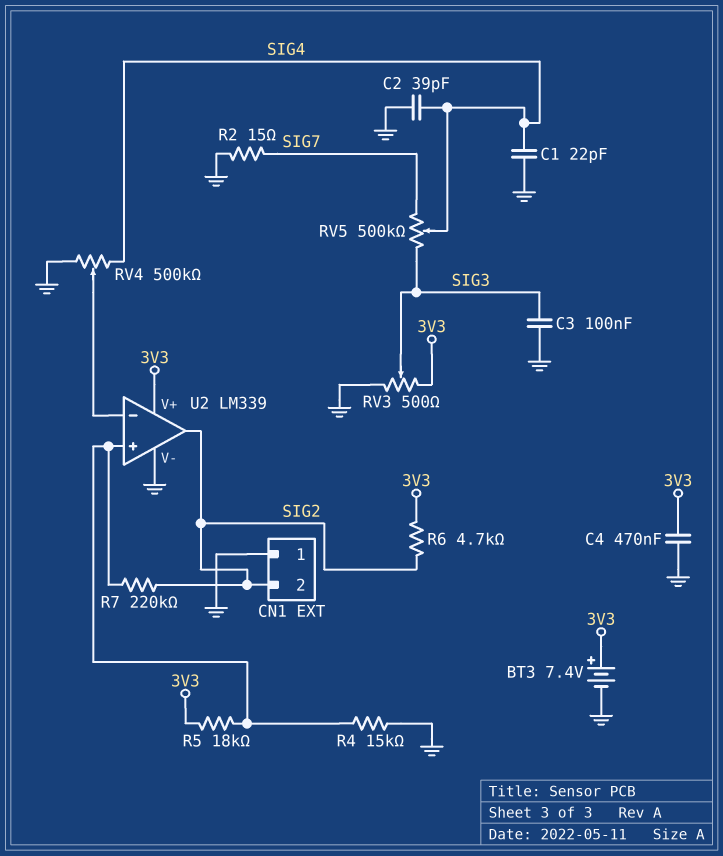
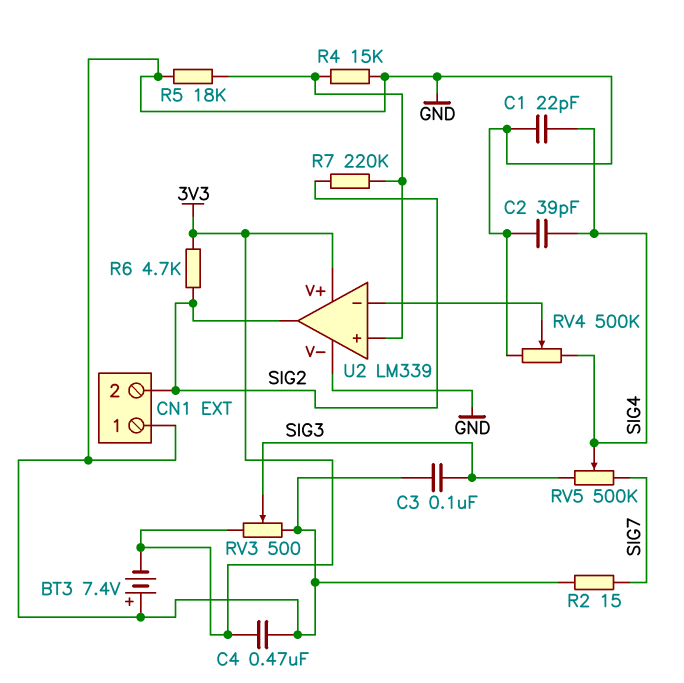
BT3: 7.4V (plus 3V3, minus GND) -> 7.4V (plus GND, minus 3V3)
R5: 18k (3V3, U2/in+) -> 18k (GND, U2/in+)

